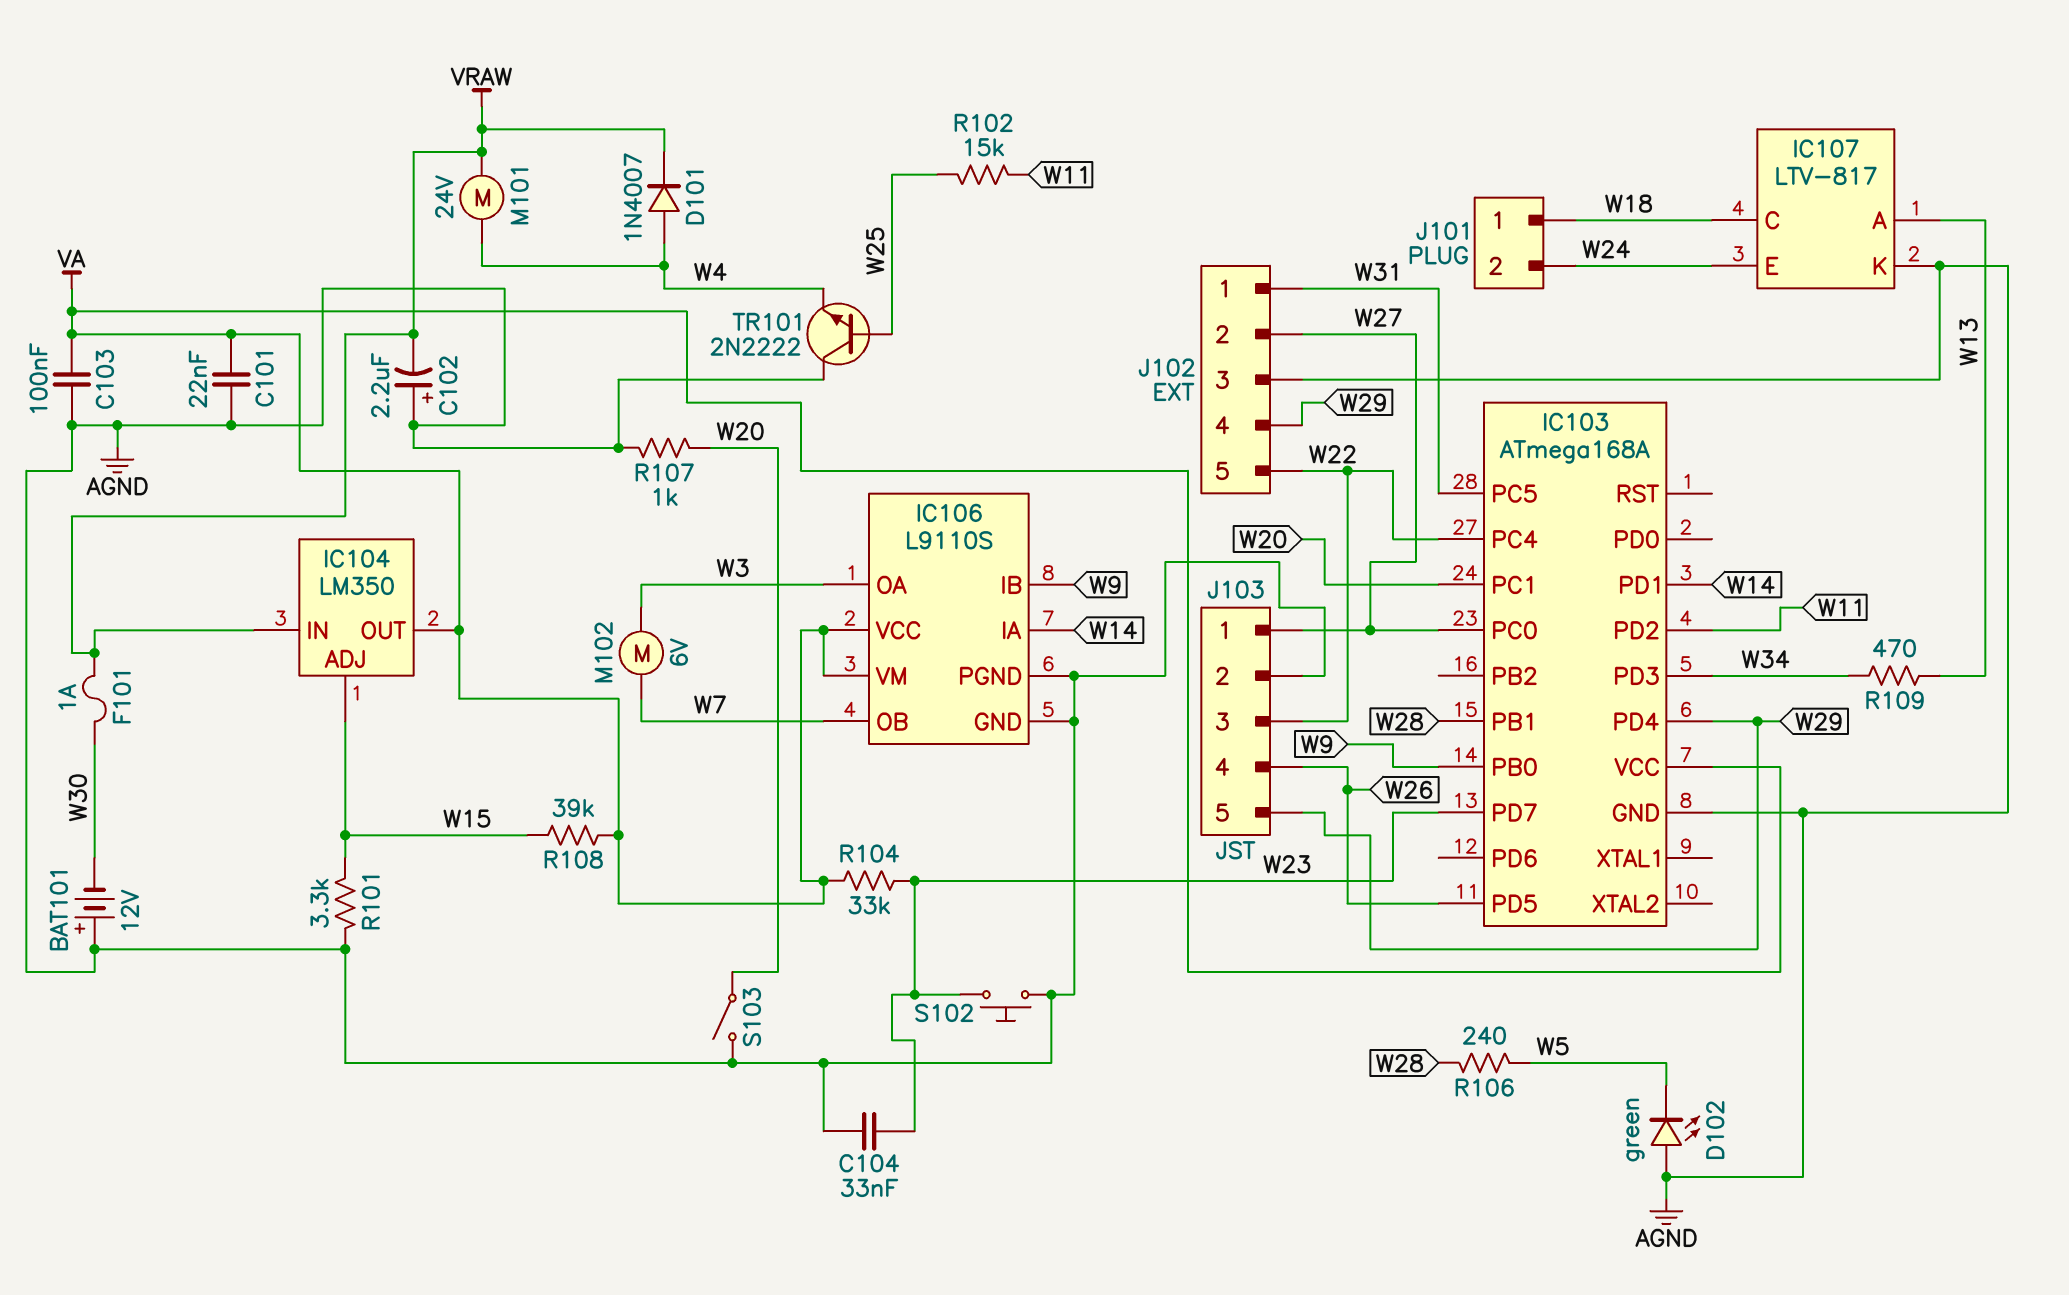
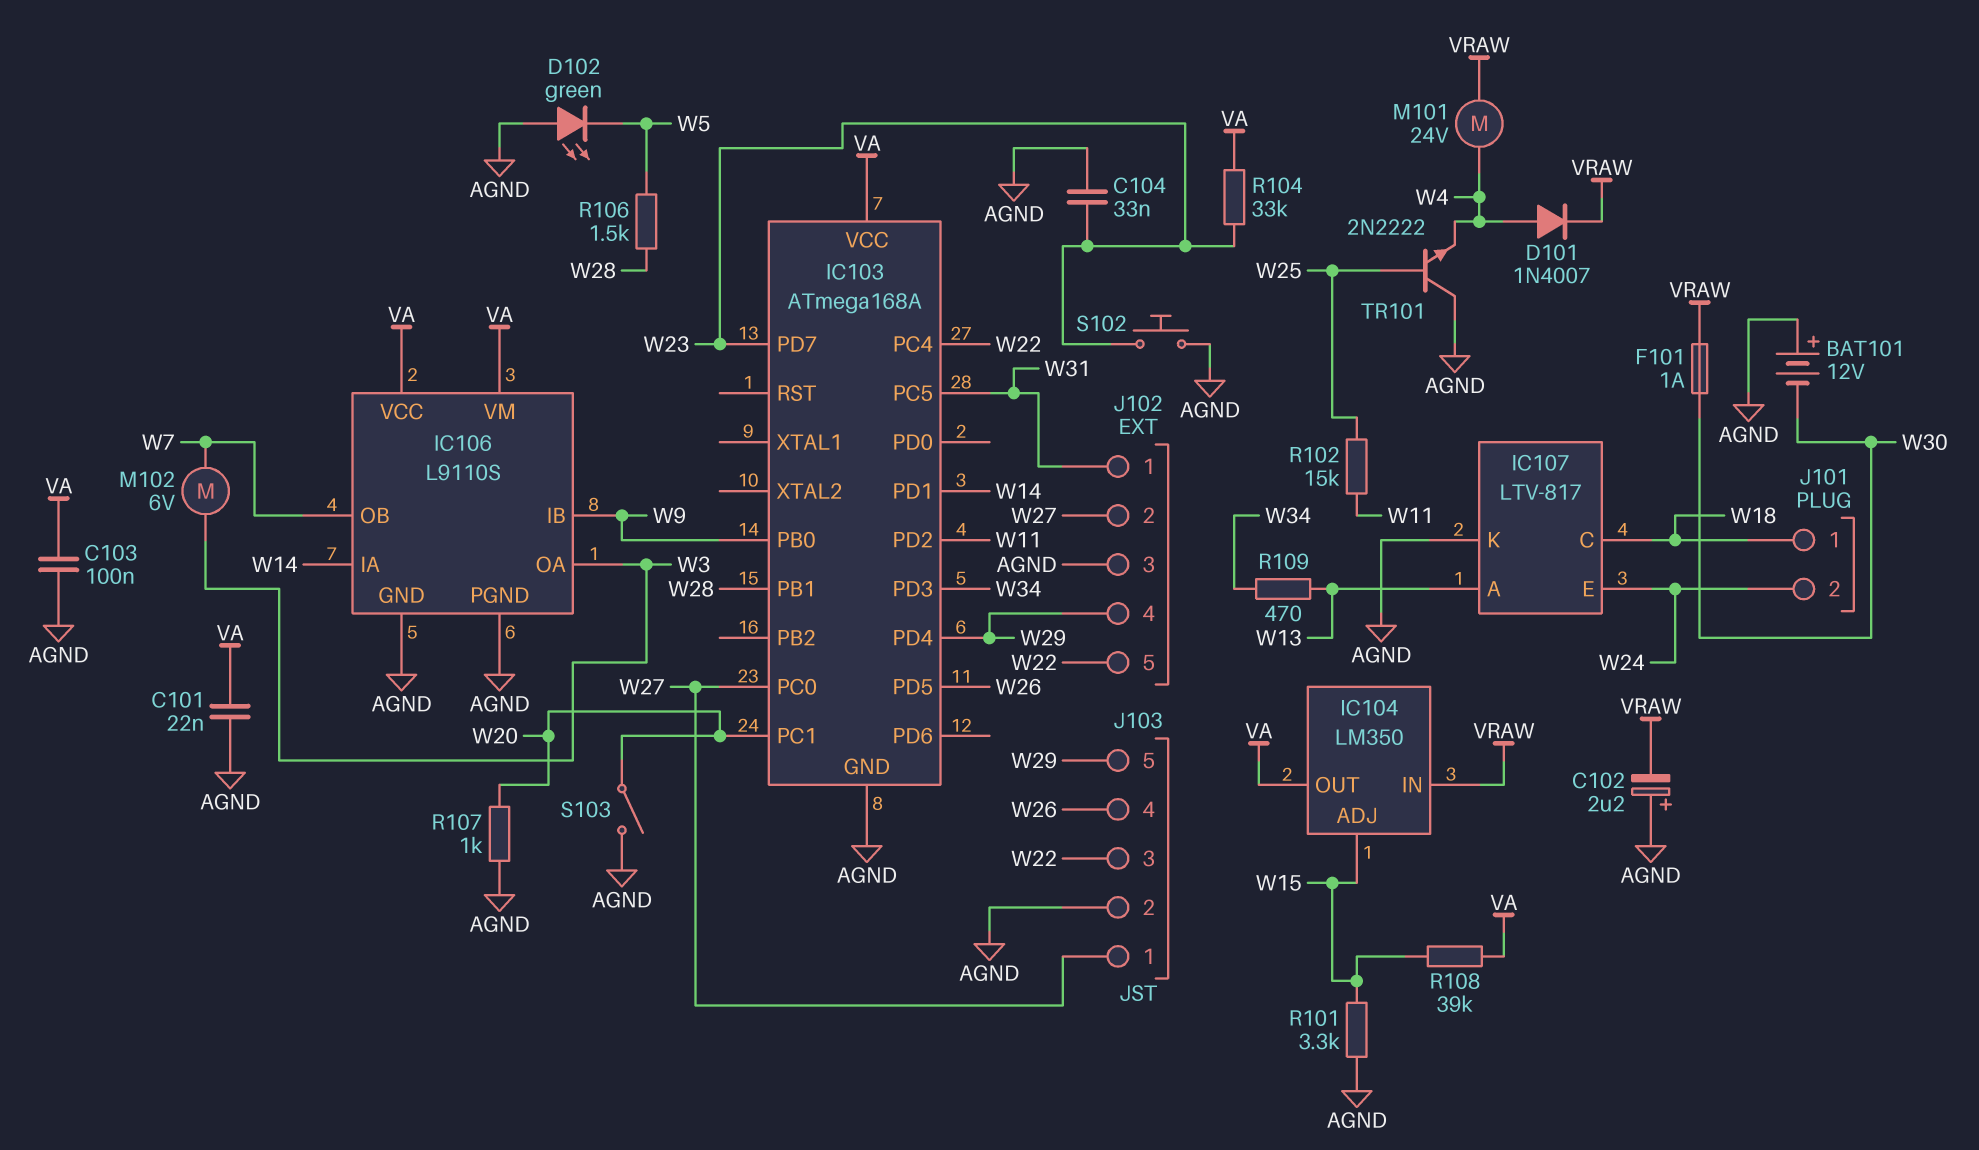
R106: 240 (W5, W28) -> 1.5k (W5, W28)

